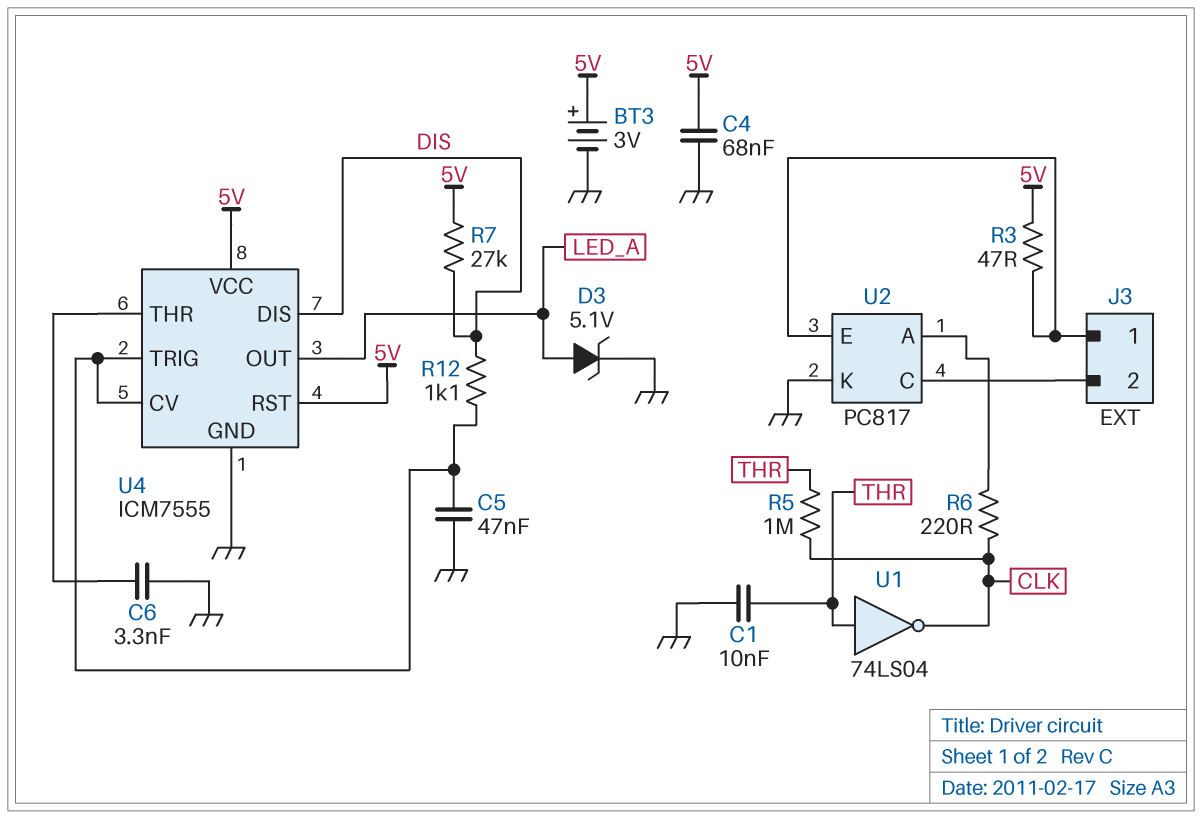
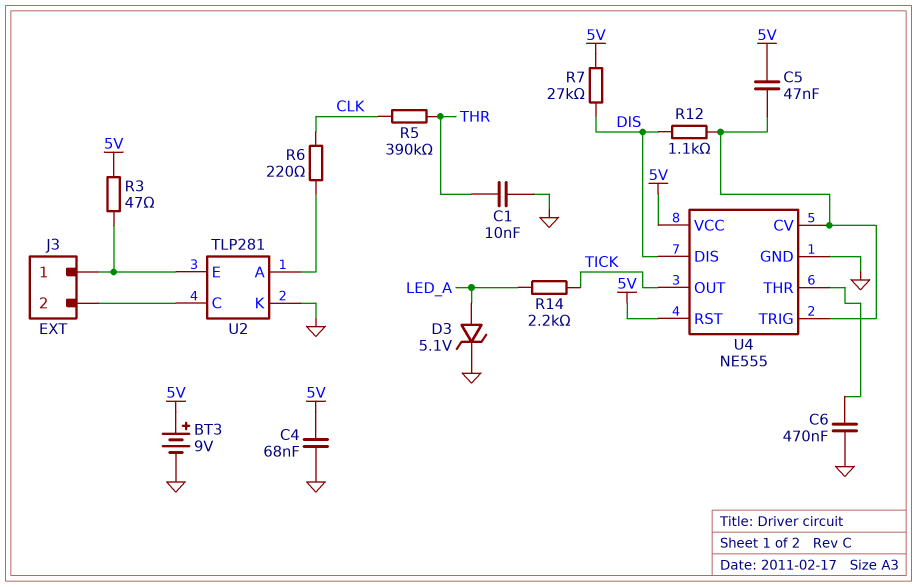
BT3: 3V (plus 5V, minus GND) -> 9V (plus 5V, minus GND)
C5: 47nF (GND, U4/CV) -> 47nF (5V, U4/CV)
C6: 3.3nF (GND, U4/THR) -> 470nF (GND, U4/THR)
R5: 1M (CLK, THR) -> 390k (CLK, THR)
R14: none -> 2.2k (LED_A, TICK)
U1: NOT 74LS04 (in THR, out CLK) -> none
U2: PC817 -> TLP281
U4: ICM7555 -> NE555
U4 pin OUT: LED_A -> TICK

